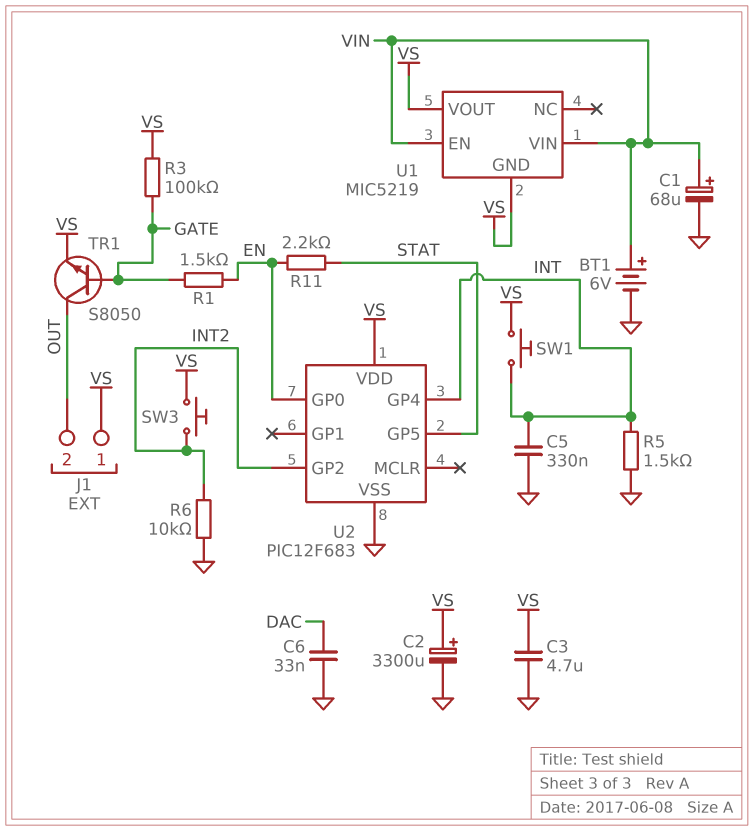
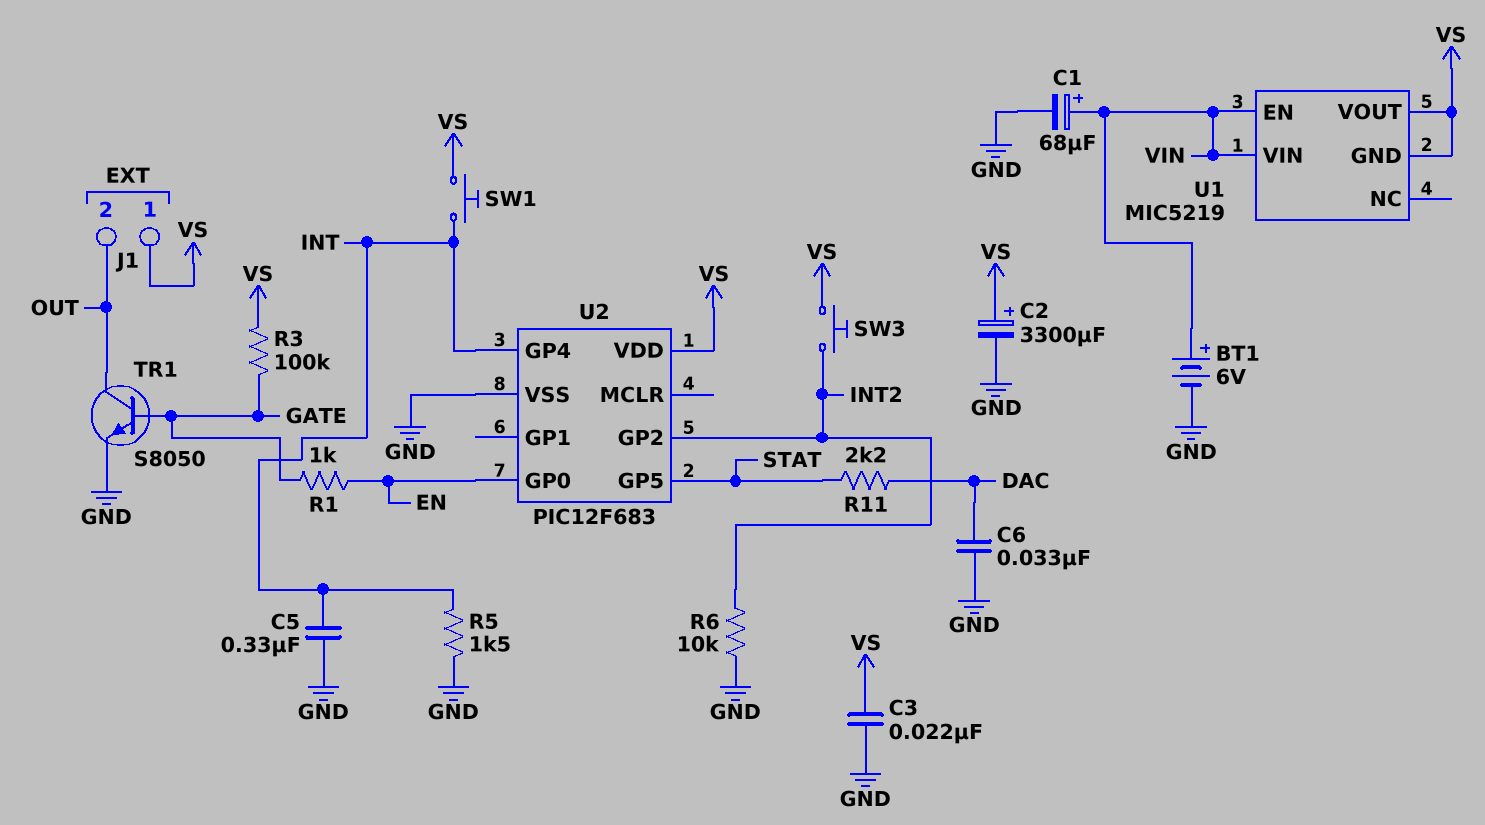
C3: 4.7uF (GND, VS) -> 22nF (GND, VS)
R1: 1.5k (EN, GATE) -> 1k (EN, GATE)
R11: 2.2k (EN, STAT) -> 2.2k (DAC, STAT)
TR1: NPN S8050 (B GATE, C OUT, E VS) -> NPN S8050 (B GATE, C OUT, E GND)

